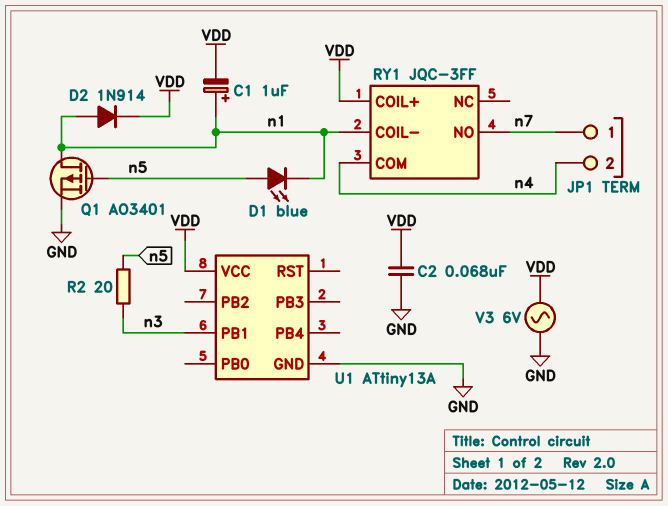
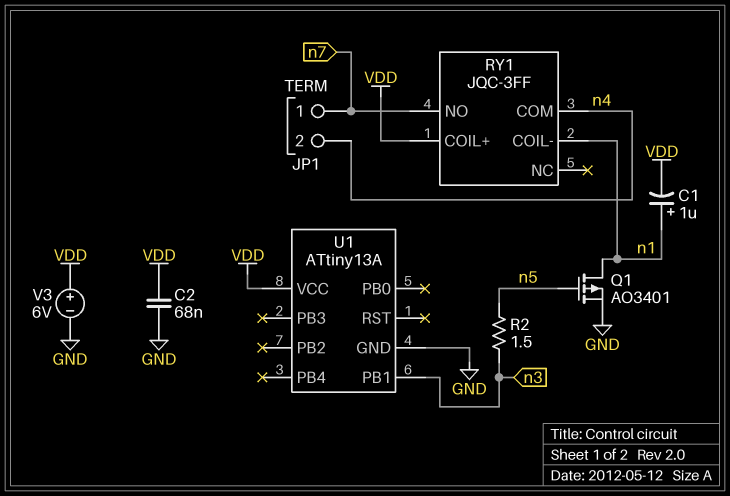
D1: LED blue (A n5, K n1) -> none
D2: diode 1N914 (A n1, K VDD) -> none
R2: 20 (n3, n5) -> 1.5 (n3, n5)
V3: AC 6V (GND, VDD) -> 6V (plus VDD, minus GND)

